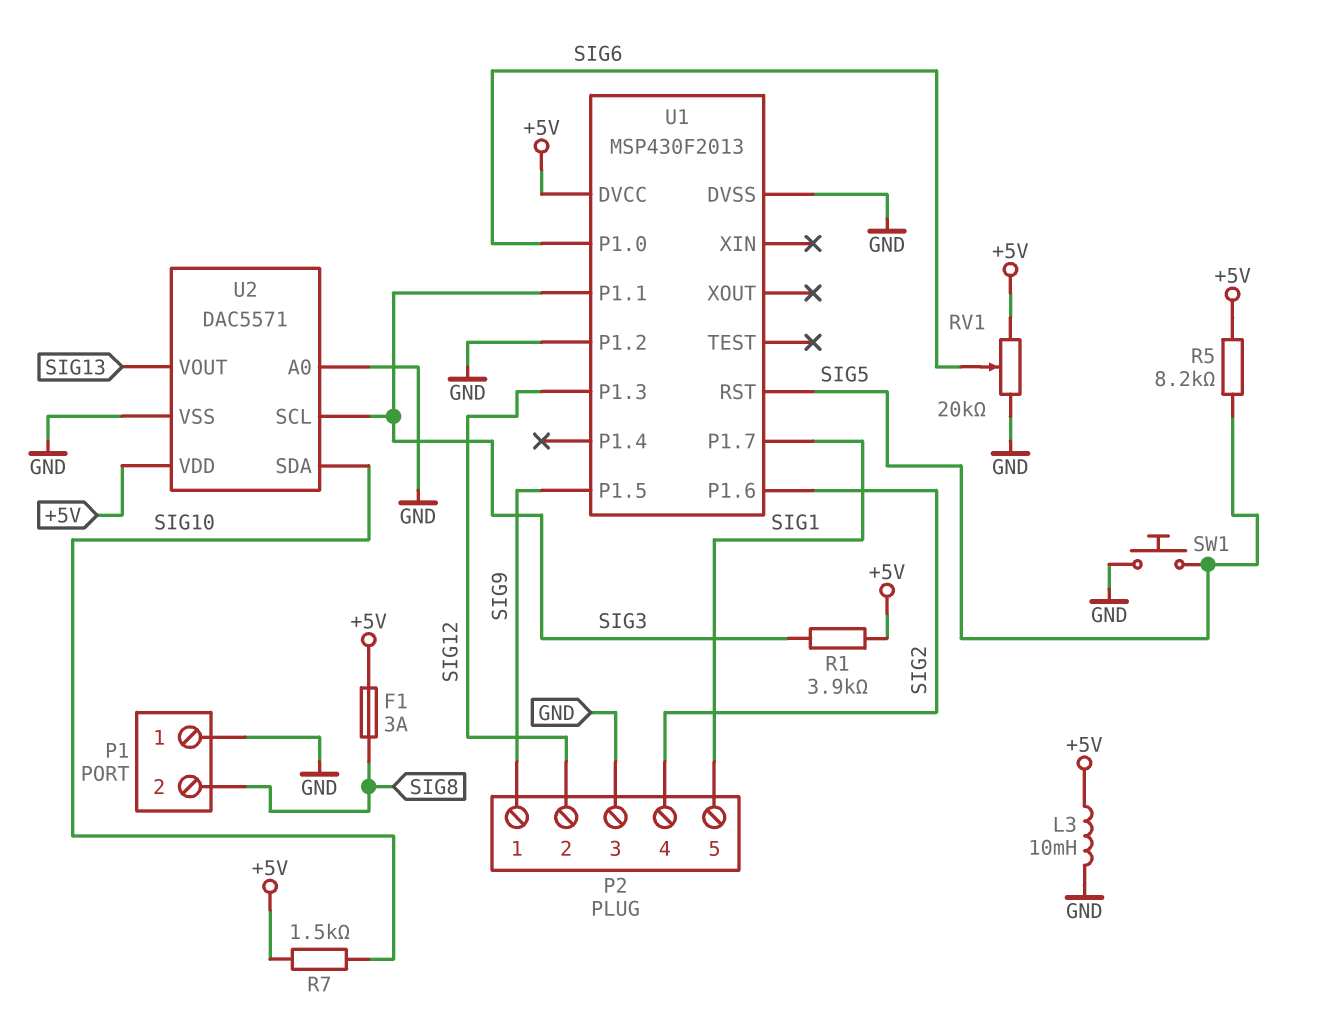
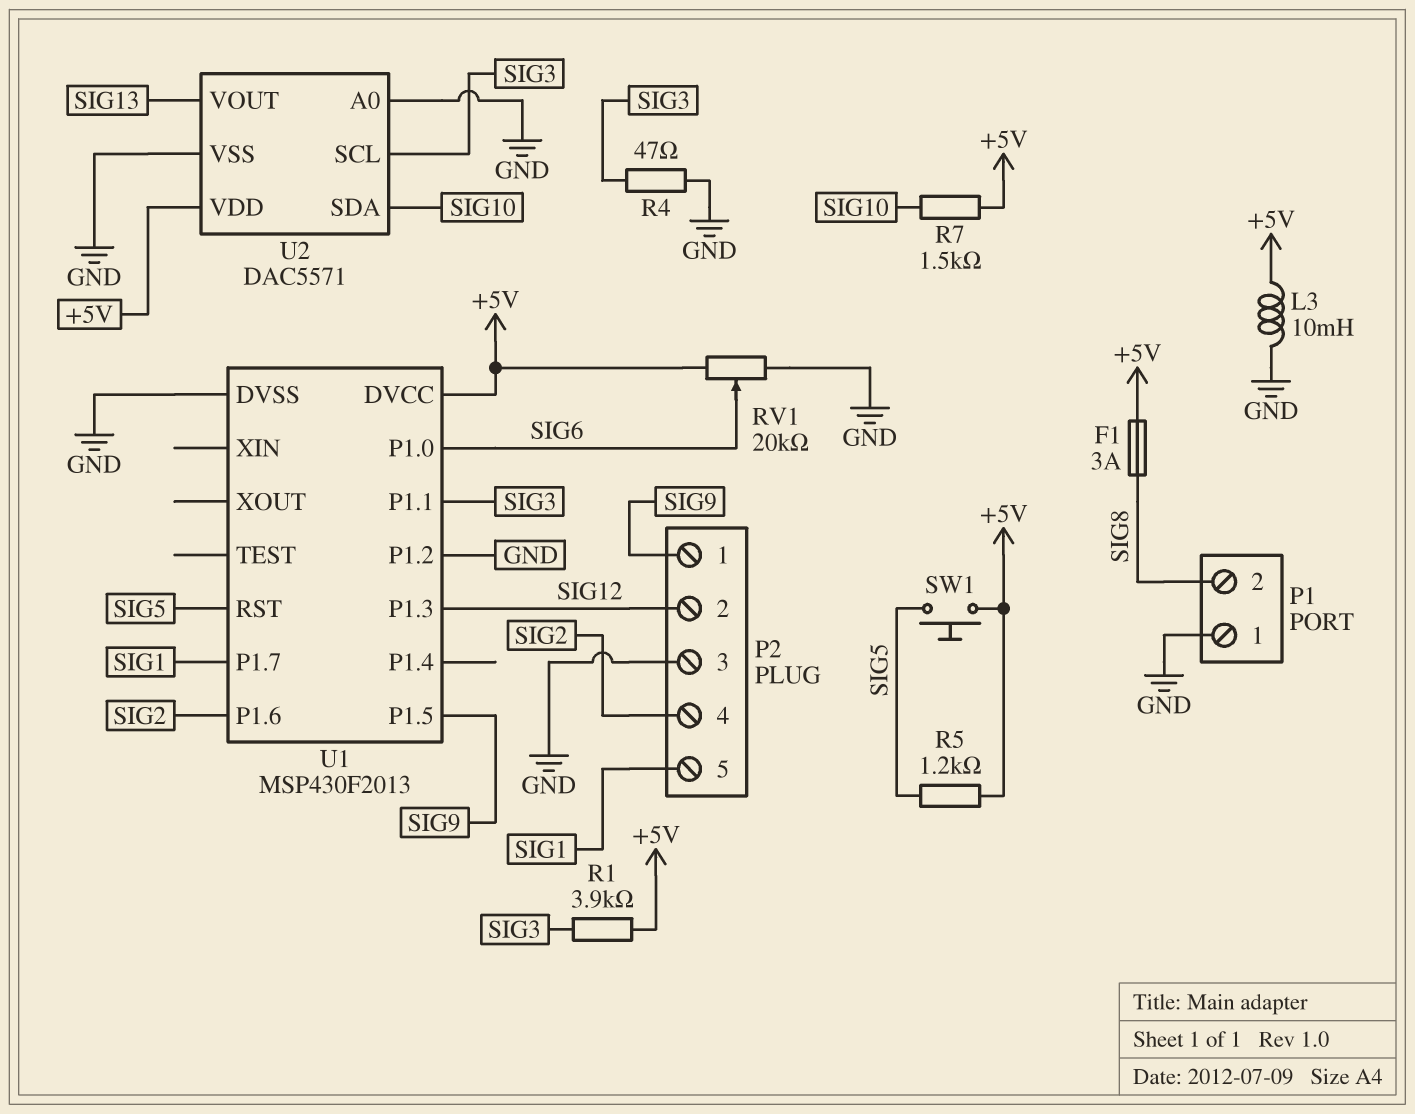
R4: none -> 47 (GND, SIG3)
R5: 8.2k (+5V, SIG5) -> 1.2k (+5V, SIG5)
SW1: button (GND, SIG5) -> button (+5V, SIG5)

